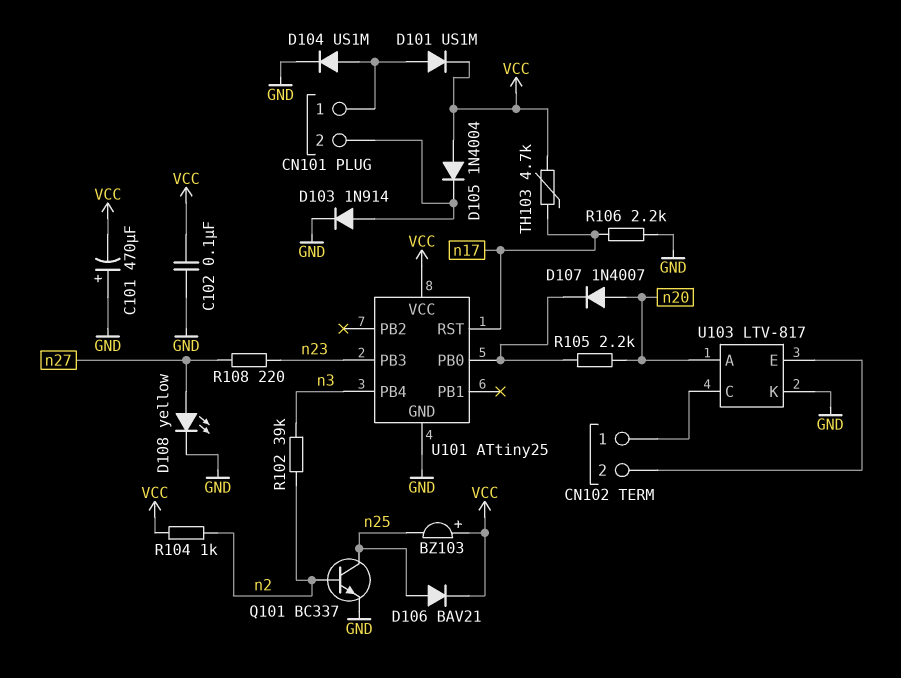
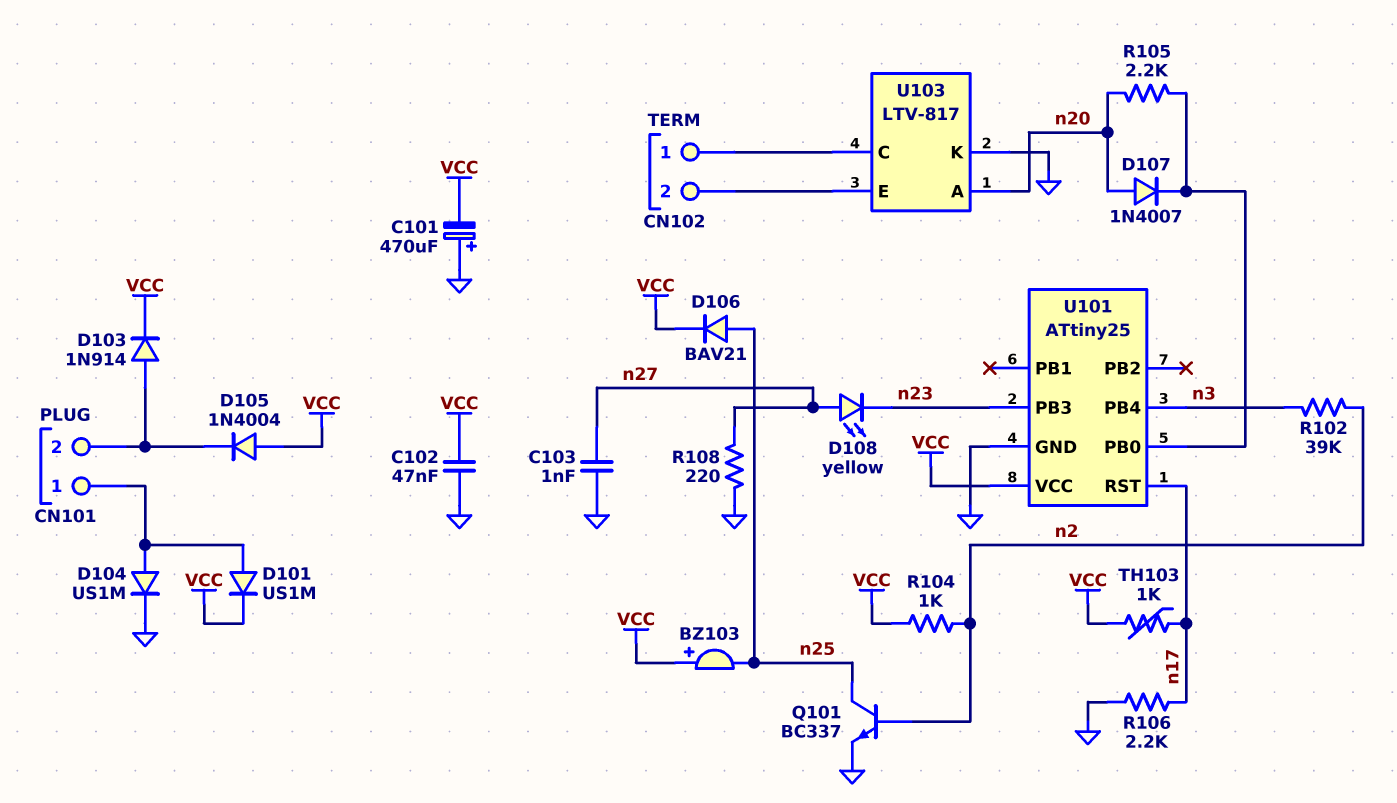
C102: 100nF (GND, VCC) -> 47nF (GND, VCC)
C103: none -> 1nF (GND, n27)
D103: diode 1N914 (A CN101/2, K GND) -> diode 1N914 (A CN101/2, K VCC)
D108: LED yellow (A n27, K GND) -> LED yellow (A n27, K n23)
R108: 220 (n23, n27) -> 220 (GND, n27)
TH103: 4.7k (VCC, n17) -> 1k (VCC, n17)

